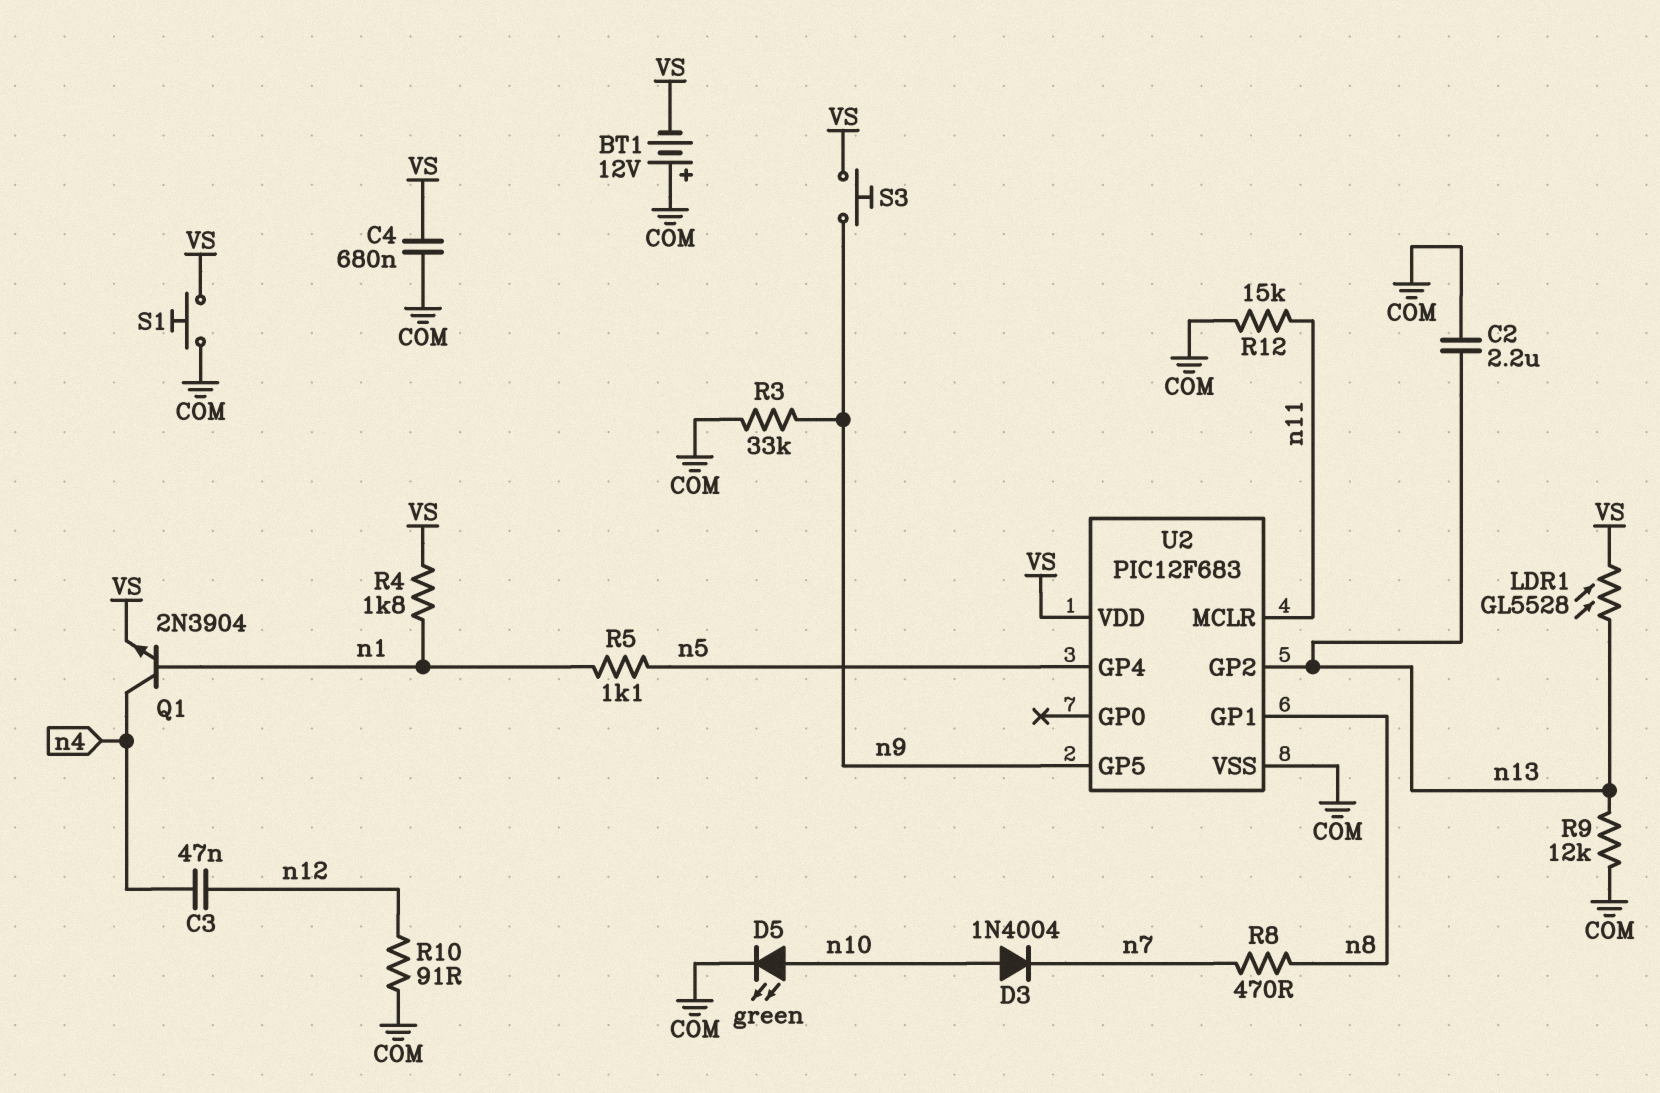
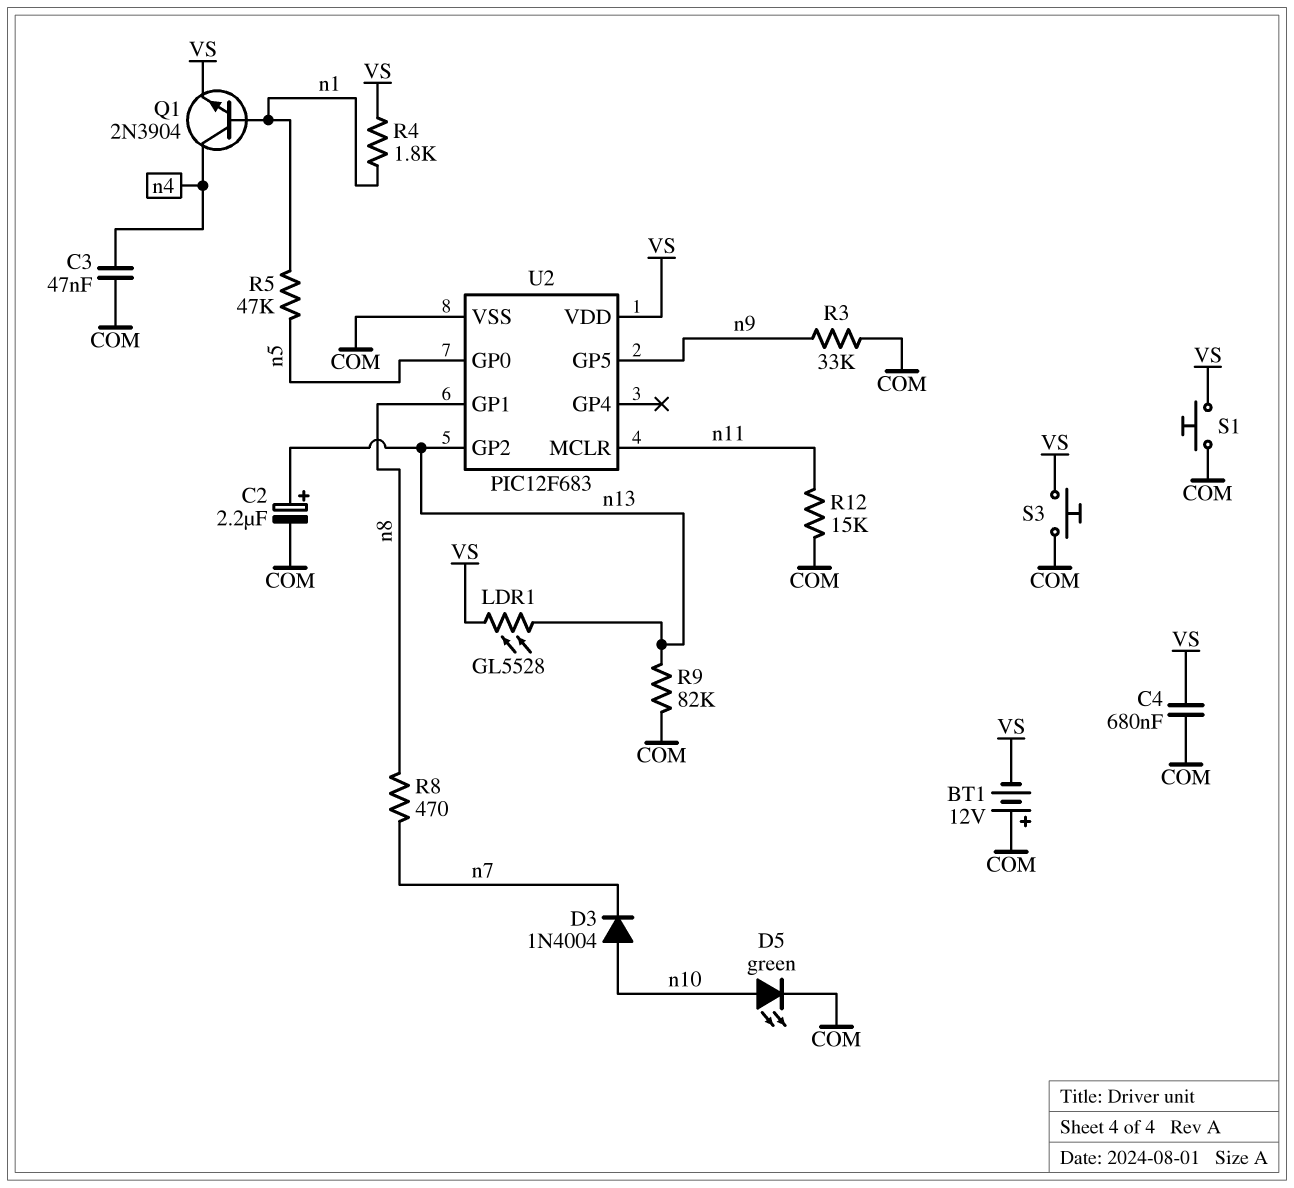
C2: 2.2uF (COM, n13) -> 2.2uF (plus n13, minus COM)
C3: 47nF (n4, n12) -> 47nF (COM, n4)
R5: 1.1k (n1, n5) -> 47k (n1, n5)
R9: 12k (COM, n13) -> 82k (COM, n13)
R10: 91 (COM, n12) -> none
S3: button (VS, n9) -> button (COM, VS)
U2 pin GP0: none -> n5
U2 pin GP4: n5 -> none

